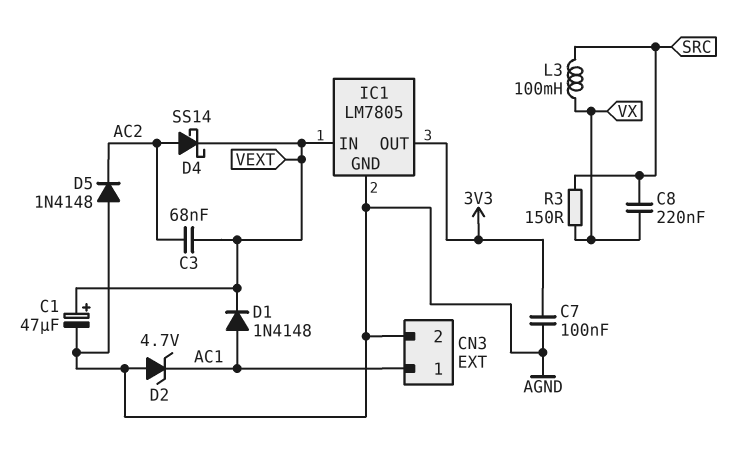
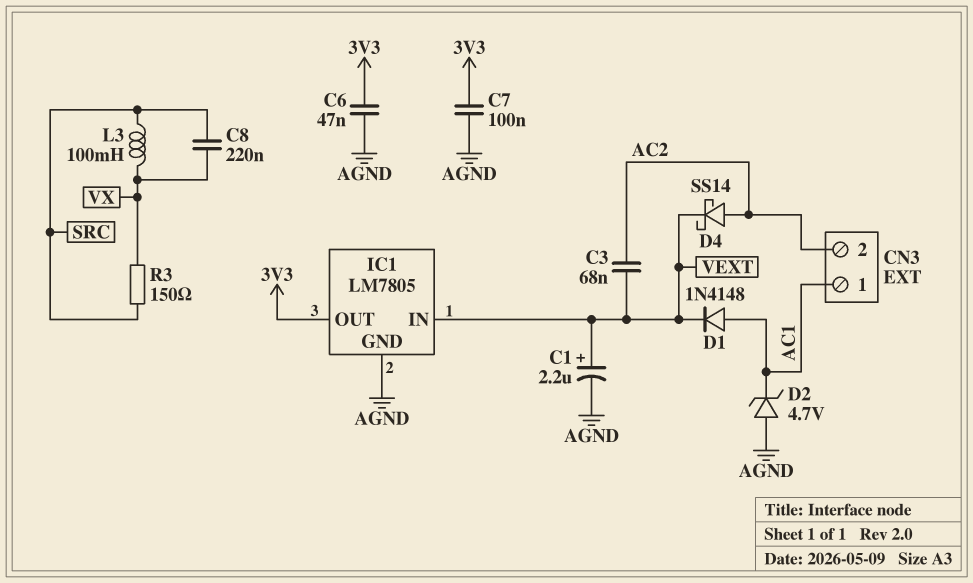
C1: 47uF (plus VEXT, minus AGND) -> 2.2uF (plus VEXT, minus AGND)
C6: none -> 47nF (3V3, AGND)
CN3 pin 2: AGND -> AC2
D5: diode 1N4148 (A AGND, K AC2) -> none

